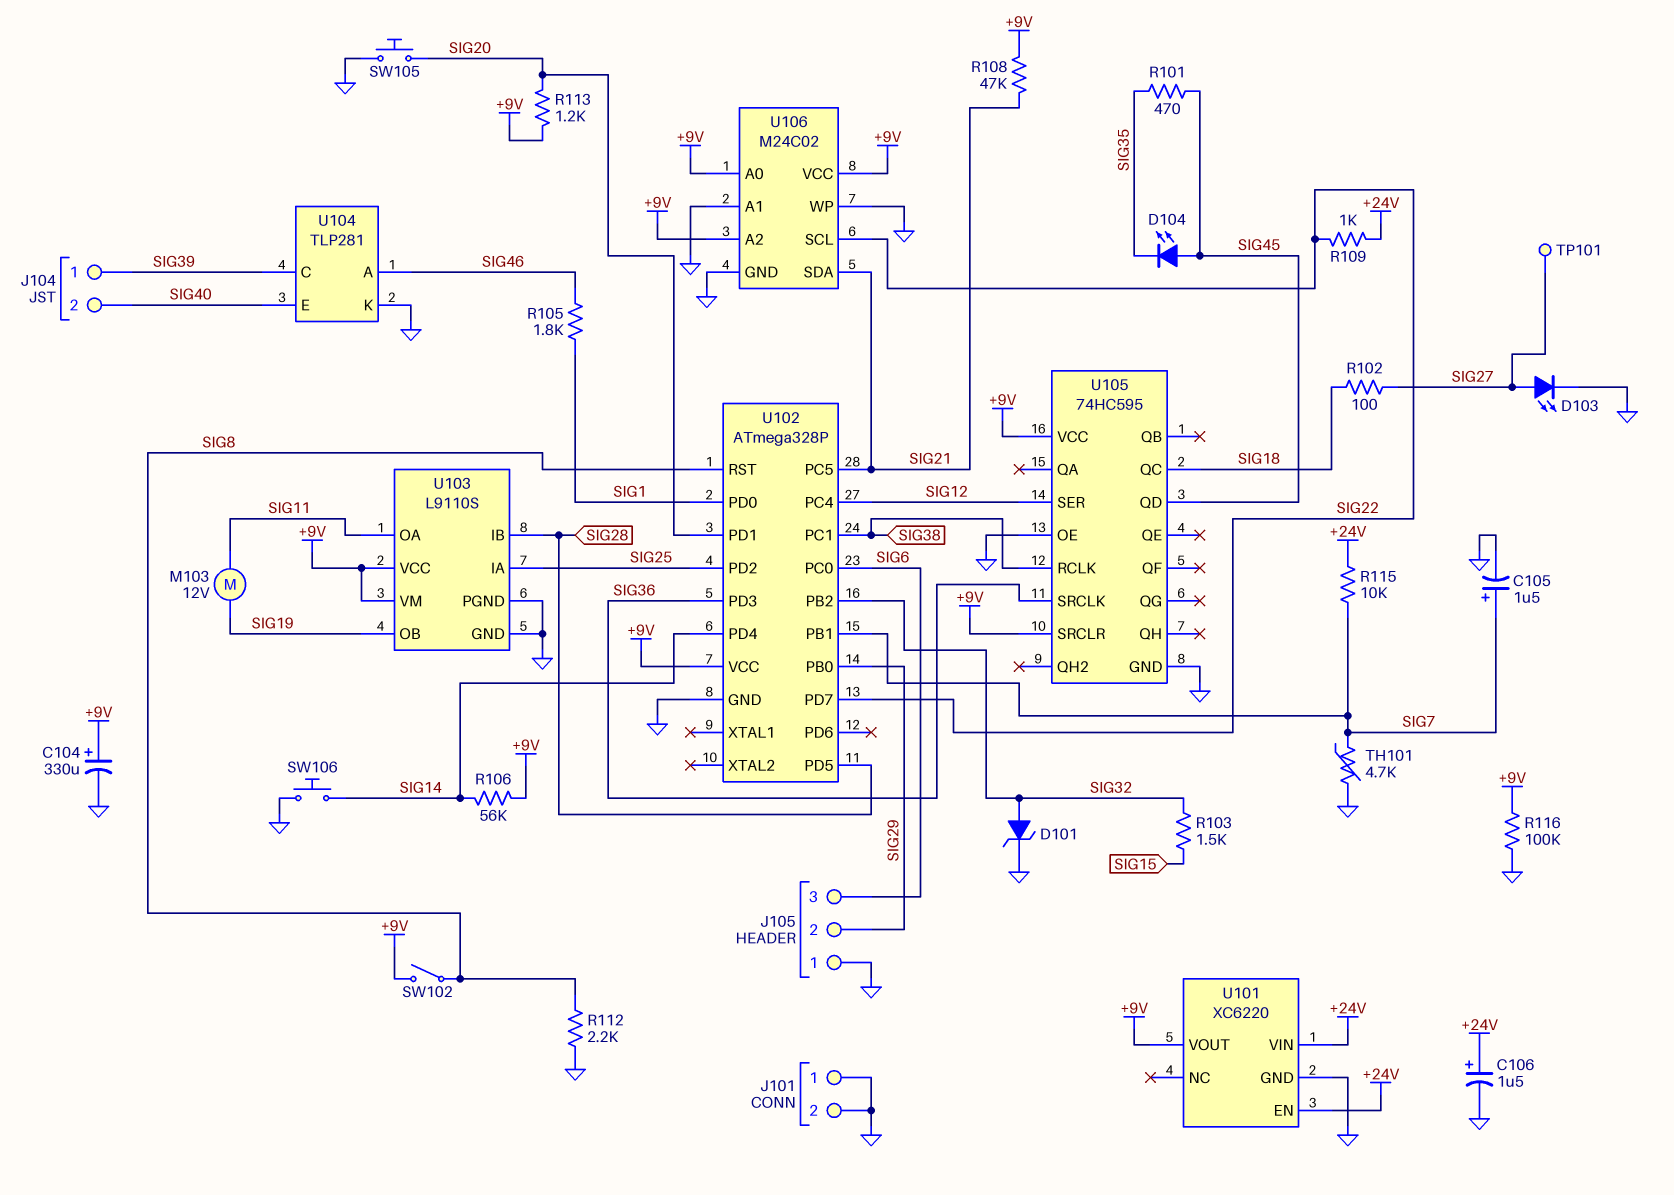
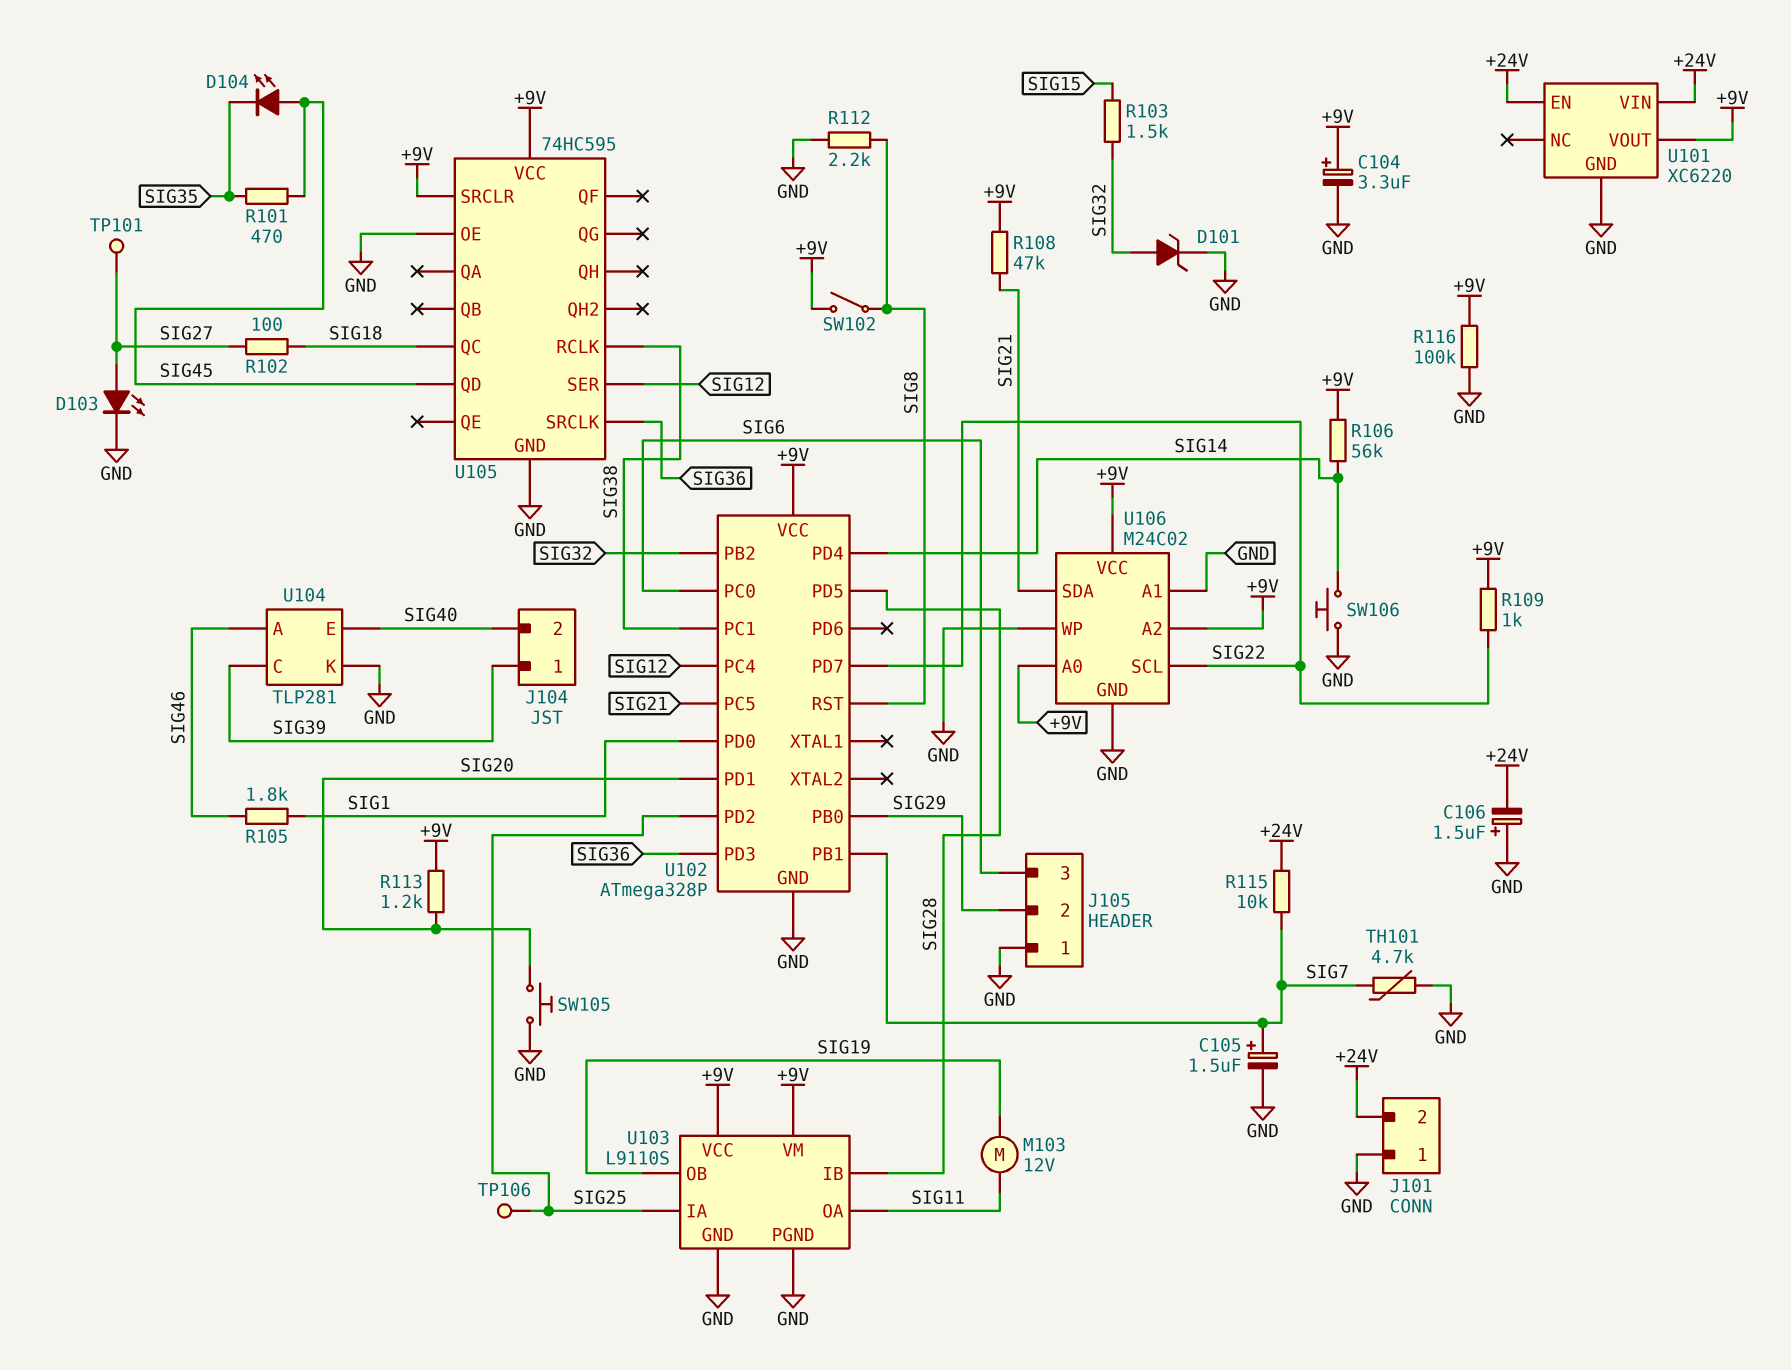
C104: 330uF (plus +9V, minus GND) -> 3.3uF (plus +9V, minus GND)
C106: 1.5uF (plus +24V, minus GND) -> 1.5uF (plus GND, minus +24V)
J101 pin 2: GND -> +24V
R109: 1k (+24V, SIG22) -> 1k (+9V, SIG22)
TP106: none -> test point (SIG25)

